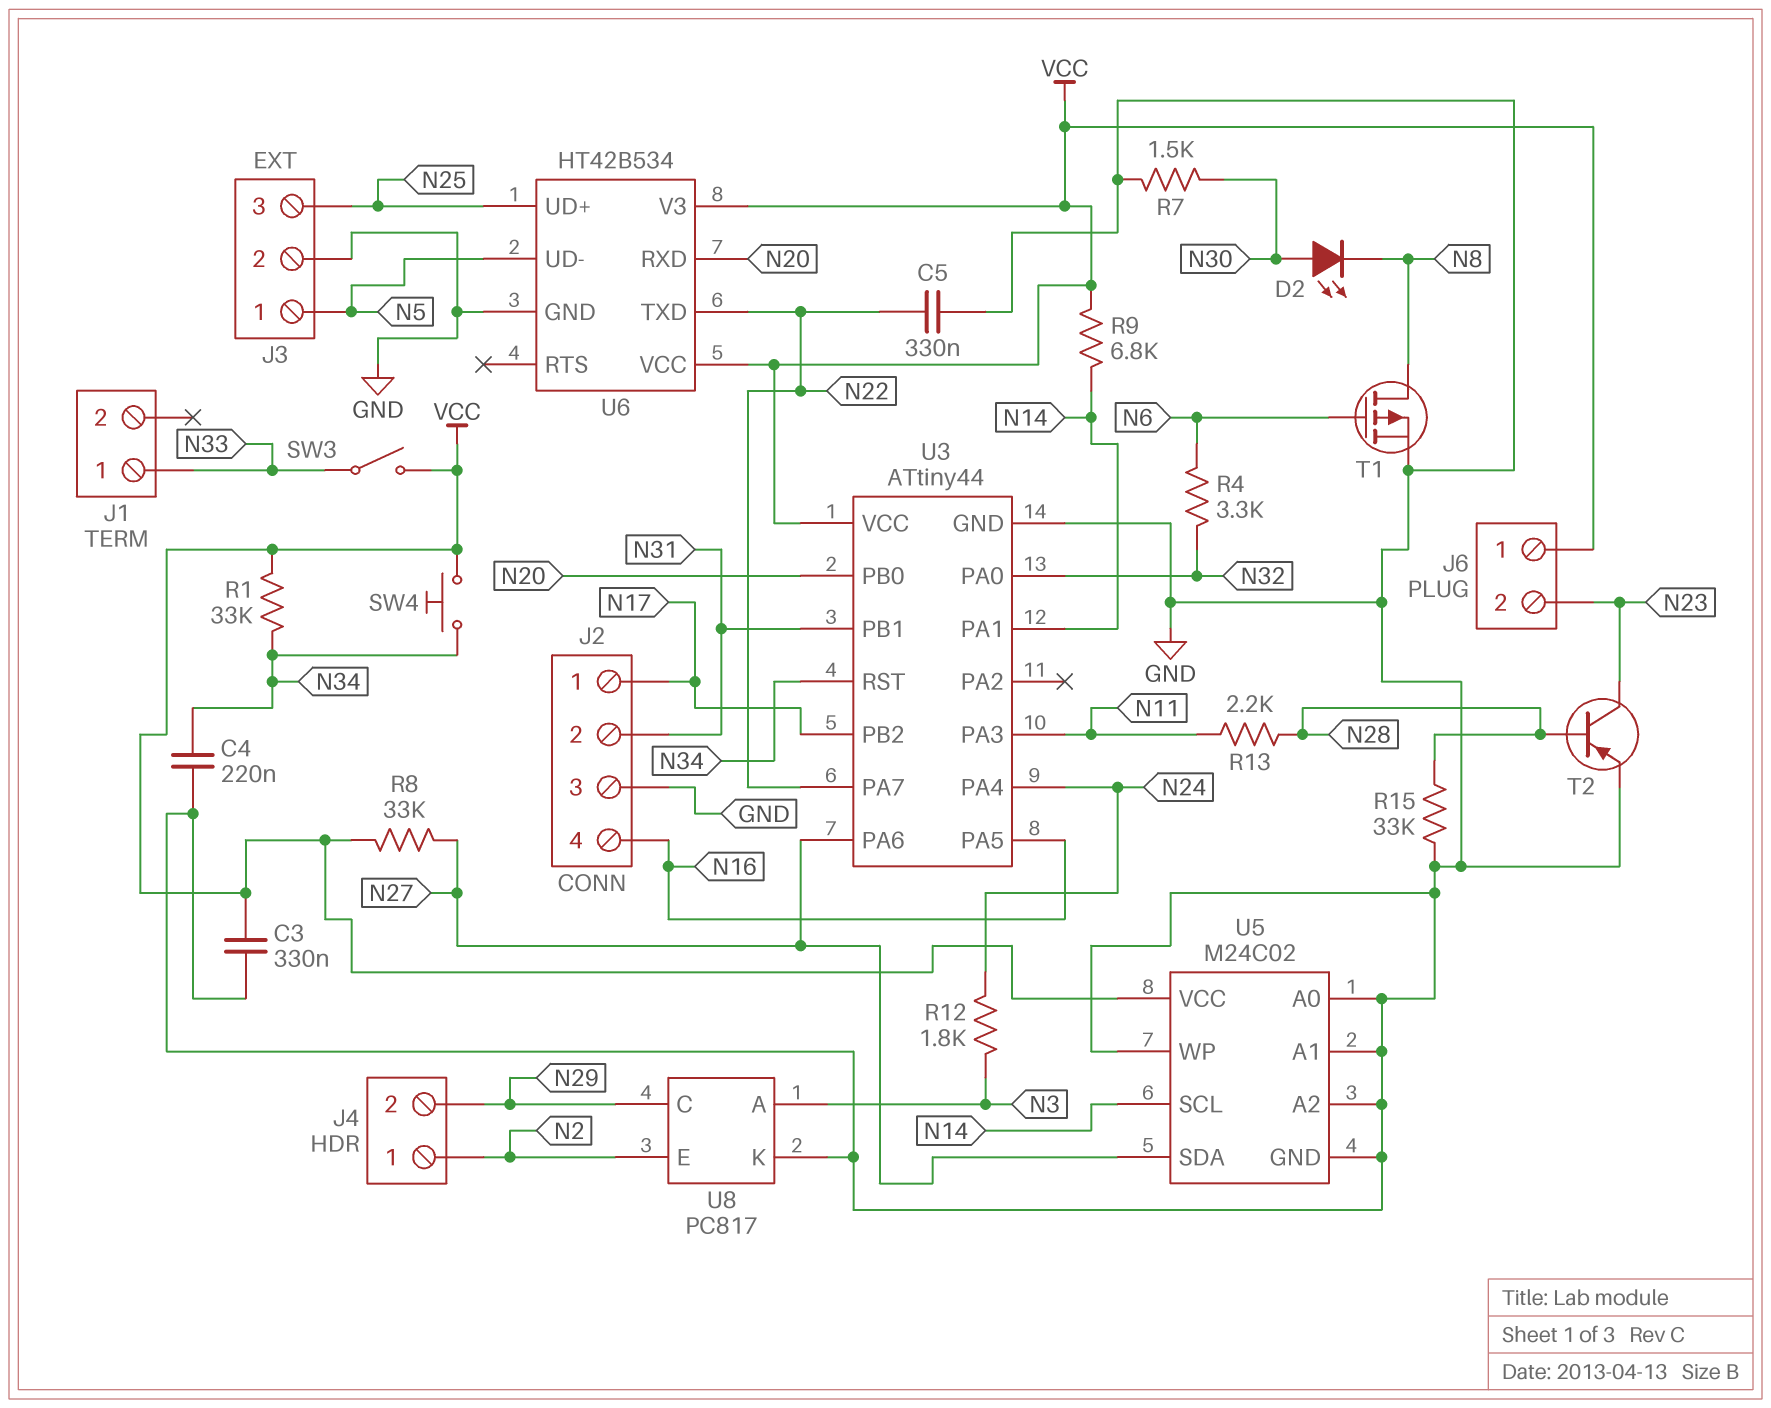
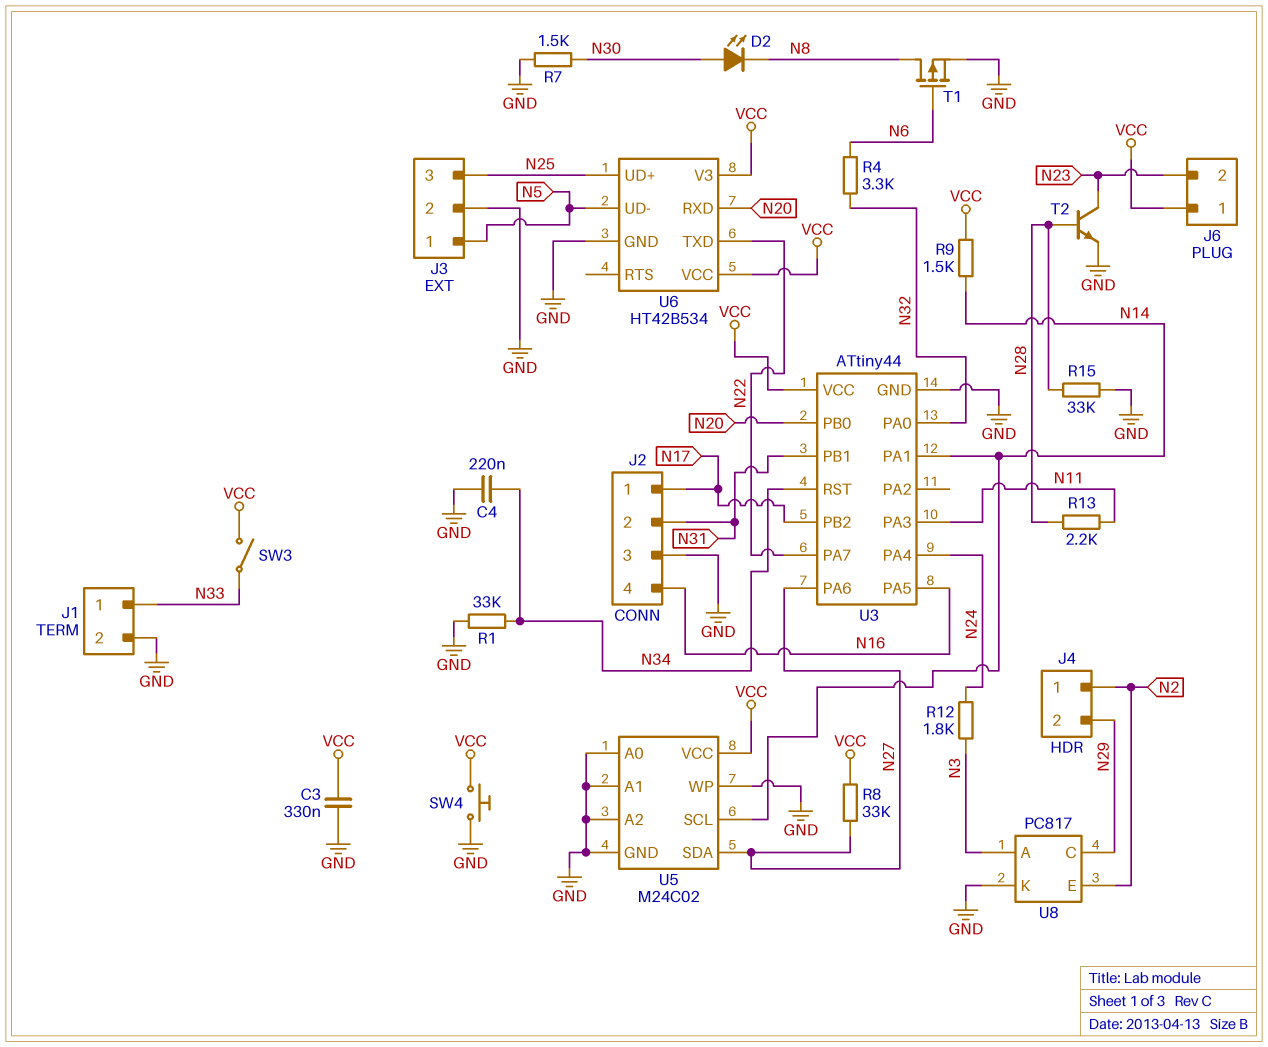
C5: 330nF (GND, N22) -> none
J1 pin 2: none -> GND
R1: 33k (N34, VCC) -> 33k (GND, N34)
R9: 6.8k (N14, VCC) -> 1.5k (N14, VCC)
SW4: button (N34, VCC) -> button (GND, VCC)
T2: PNP (B N28, C N23, E GND) -> NPN (B N28, C N23, E GND)

